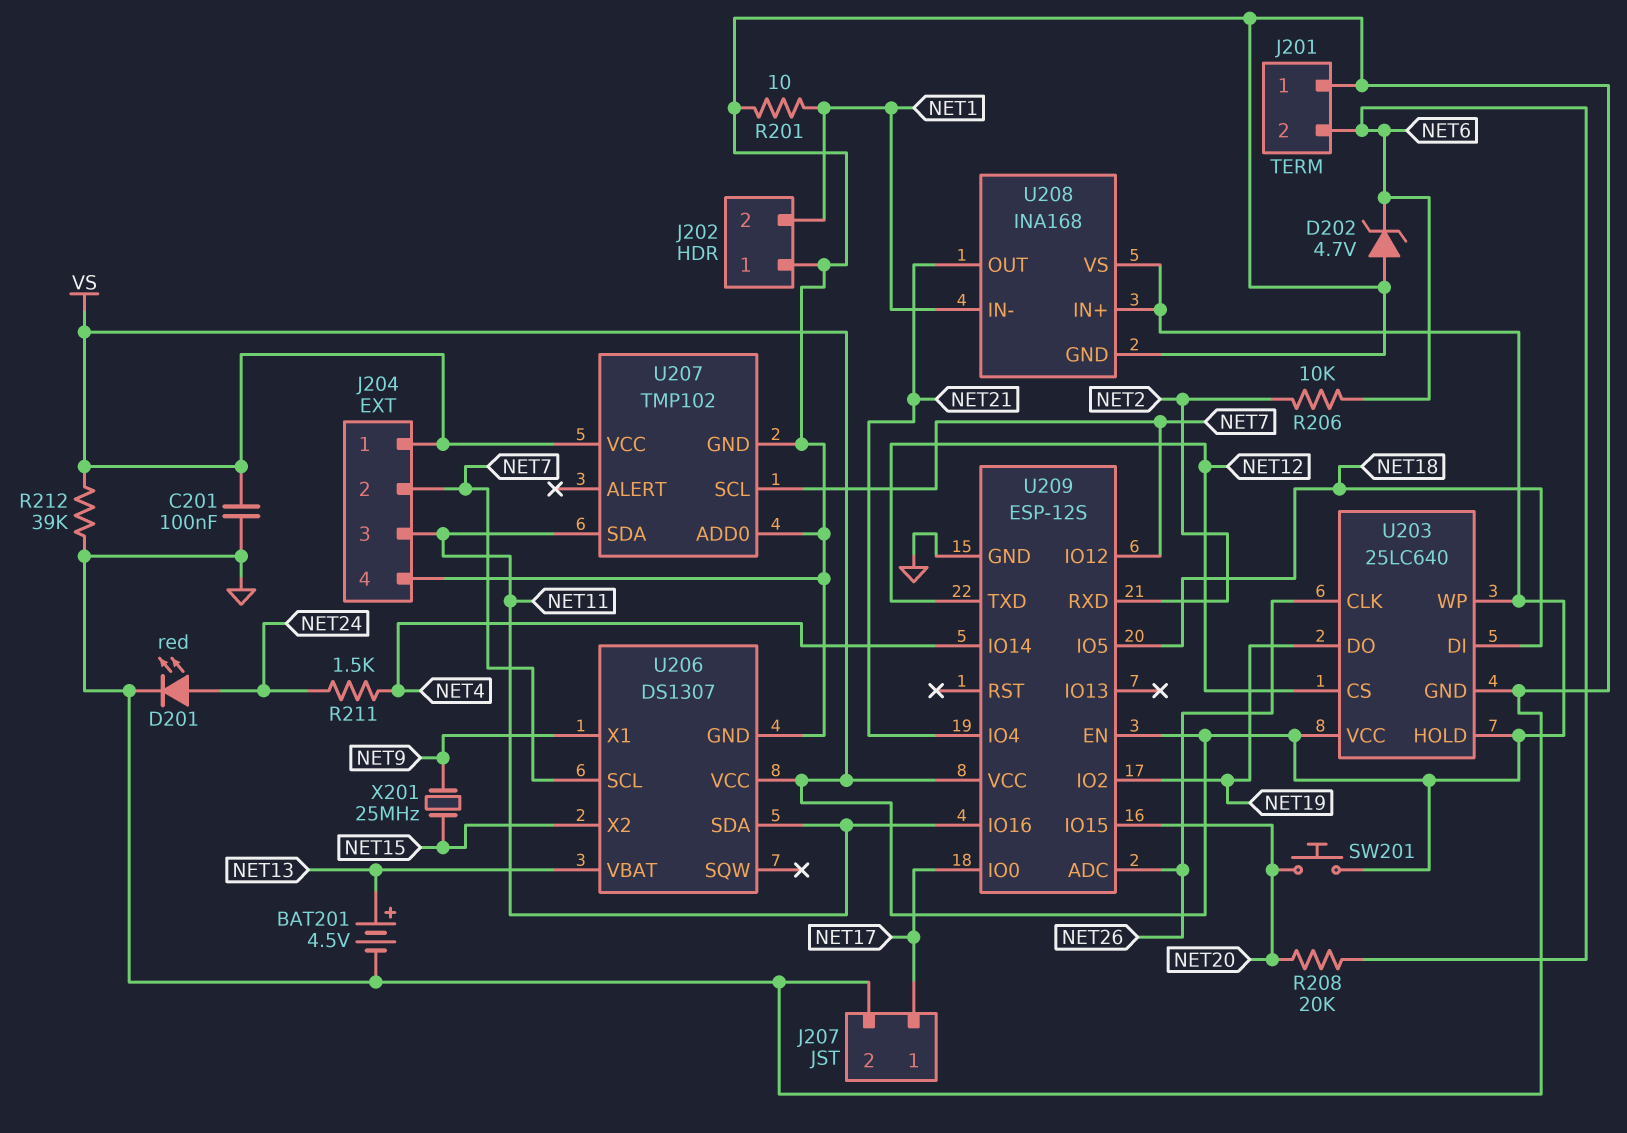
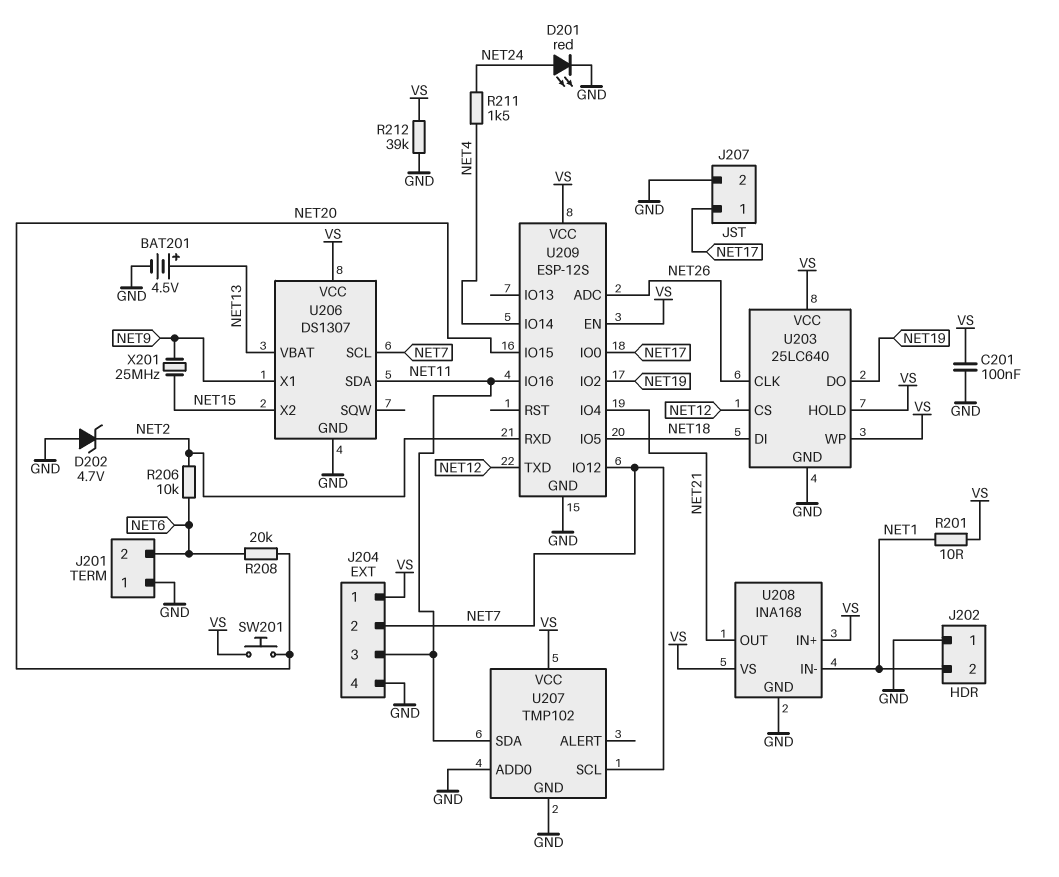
D202: zener 4.7V (A GND, K NET6) -> zener 4.7V (A GND, K NET2)
R201: 10 (GND, NET1) -> 10 (NET1, VS)

